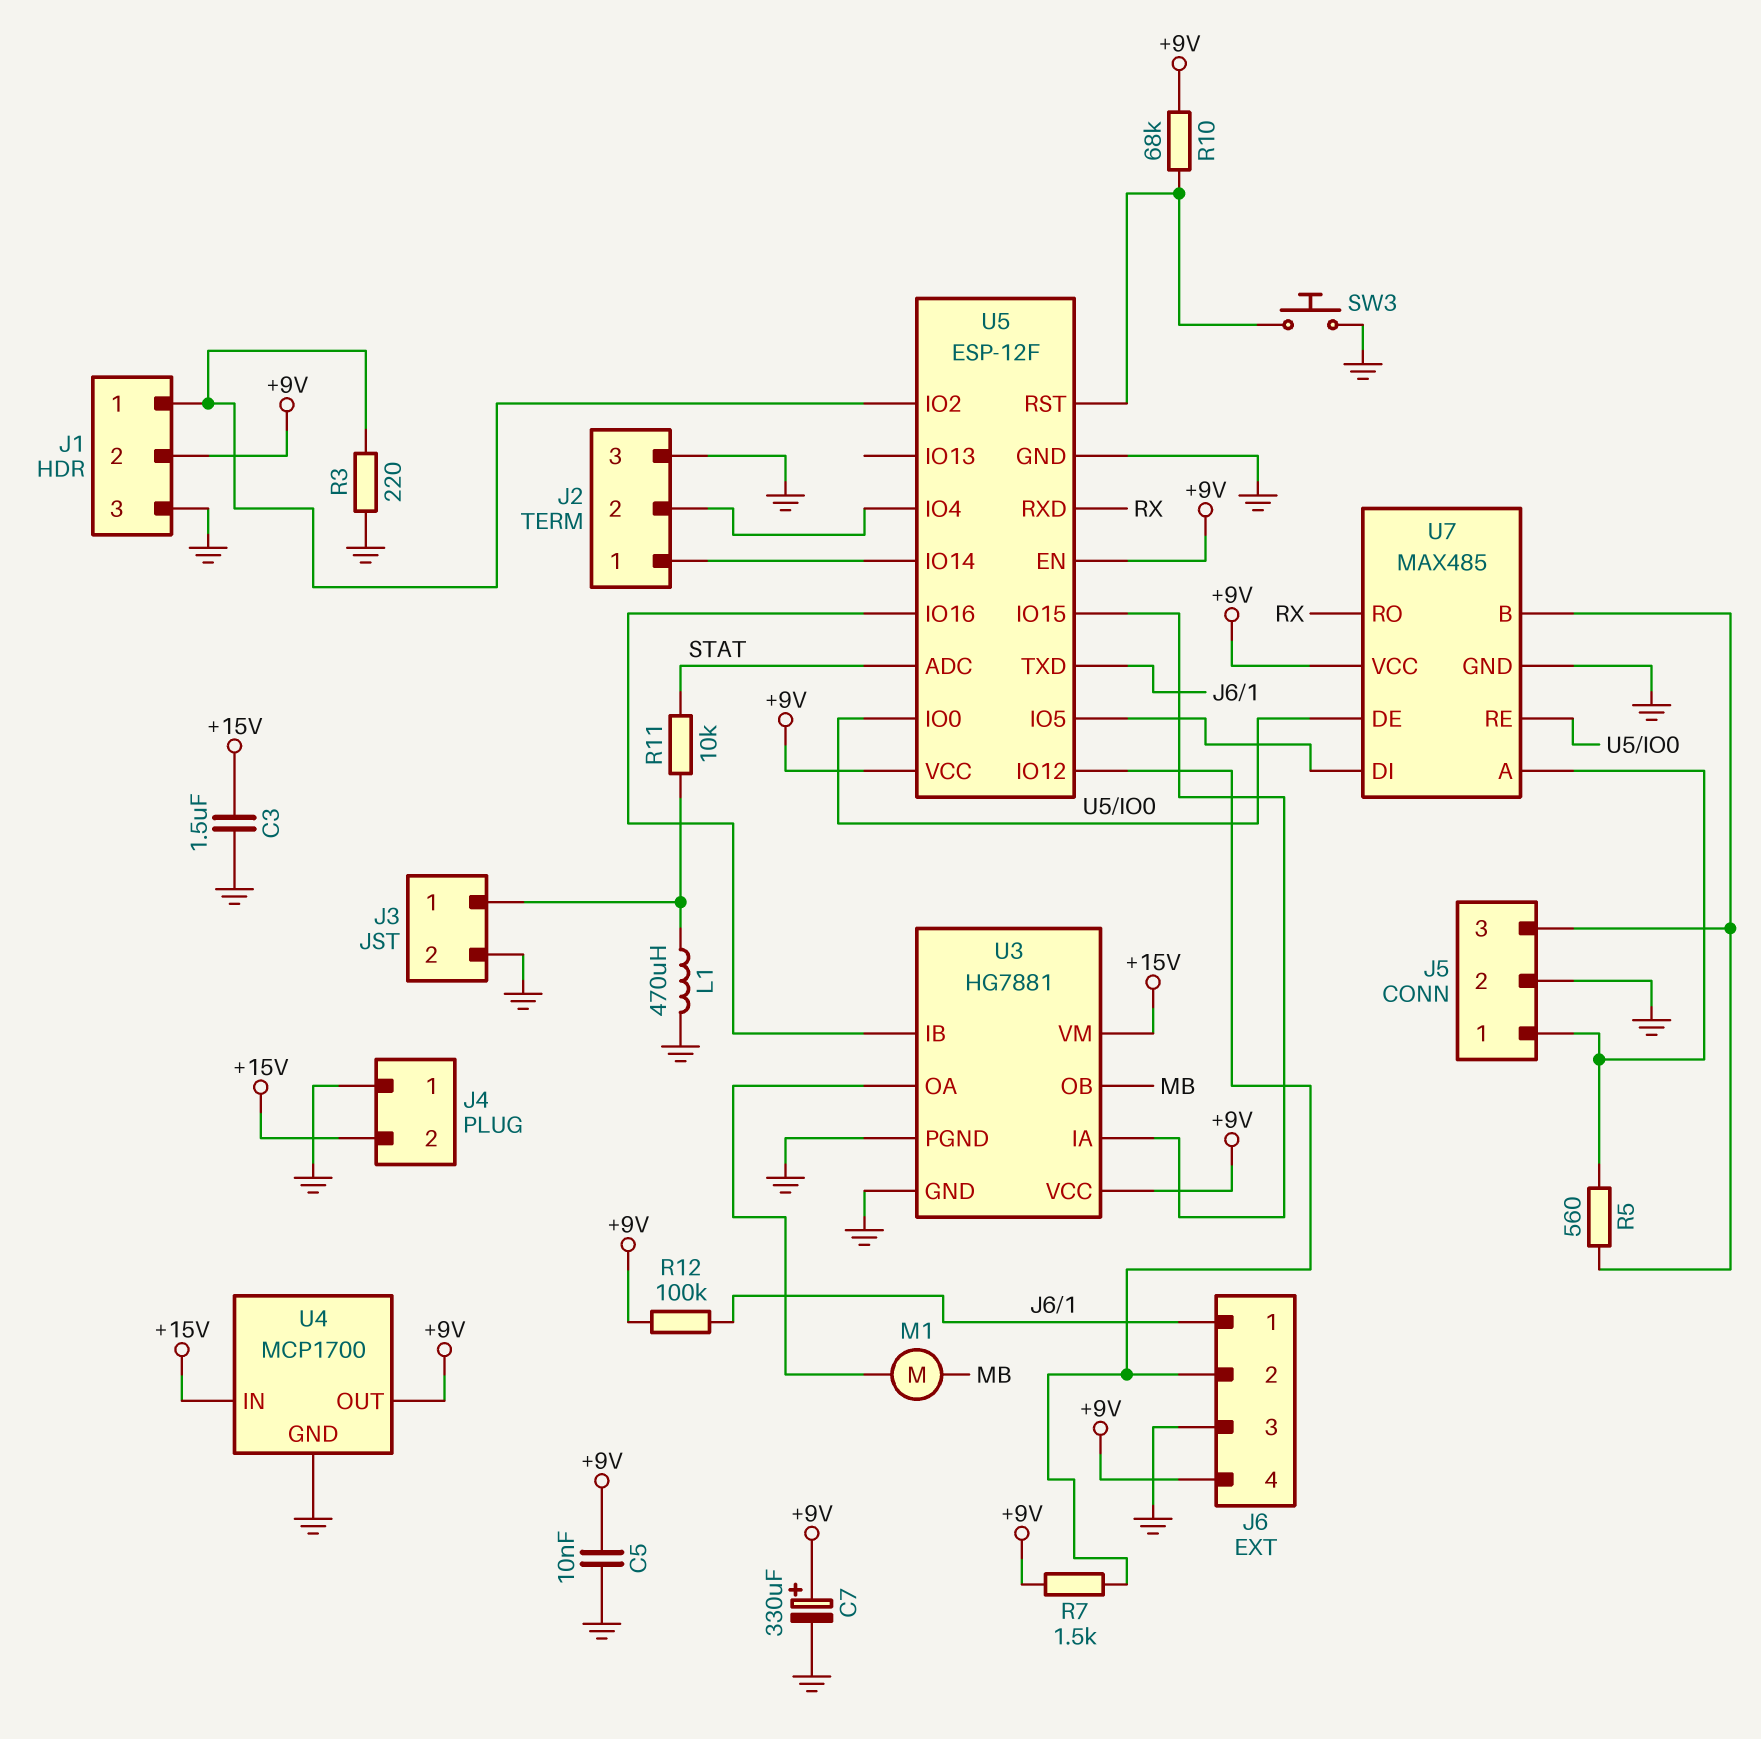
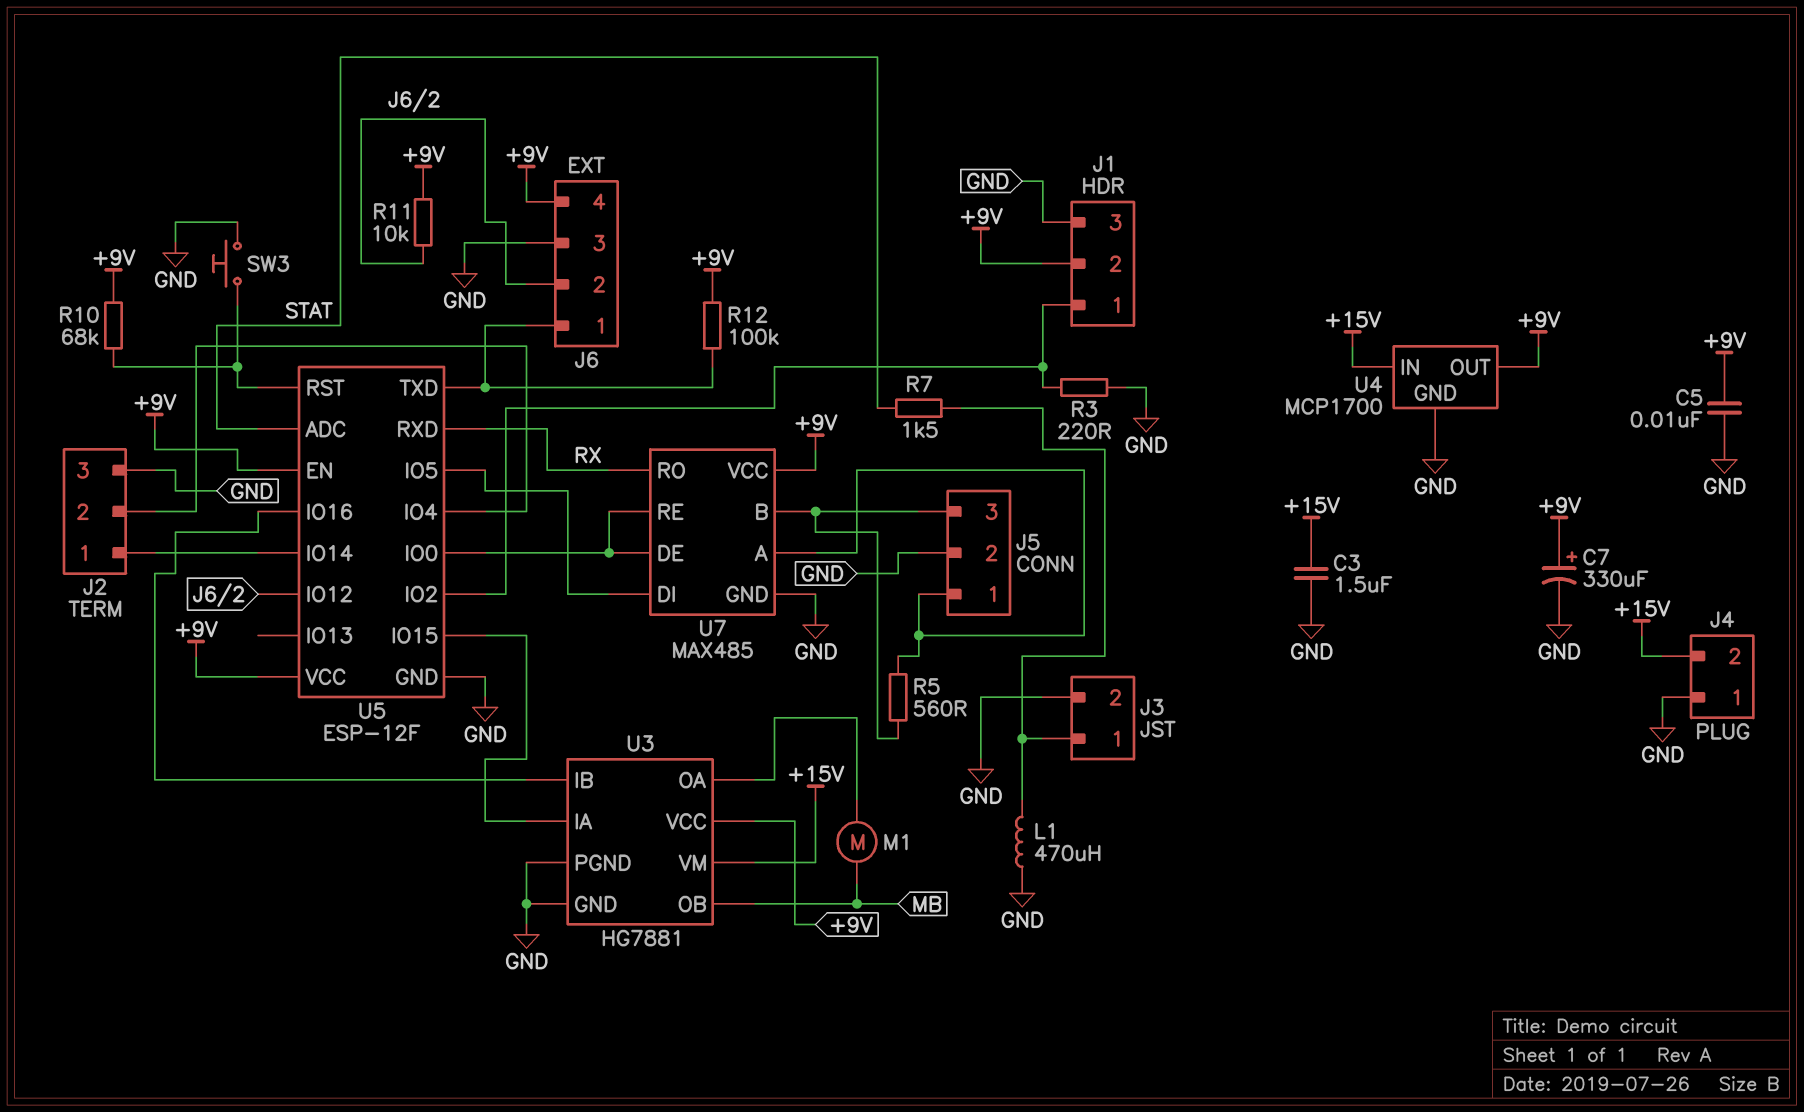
R7: 1.5k (+9V, J6/2) -> 1.5k (J3/1, STAT)
R11: 10k (J3/1, STAT) -> 10k (+9V, J6/2)

